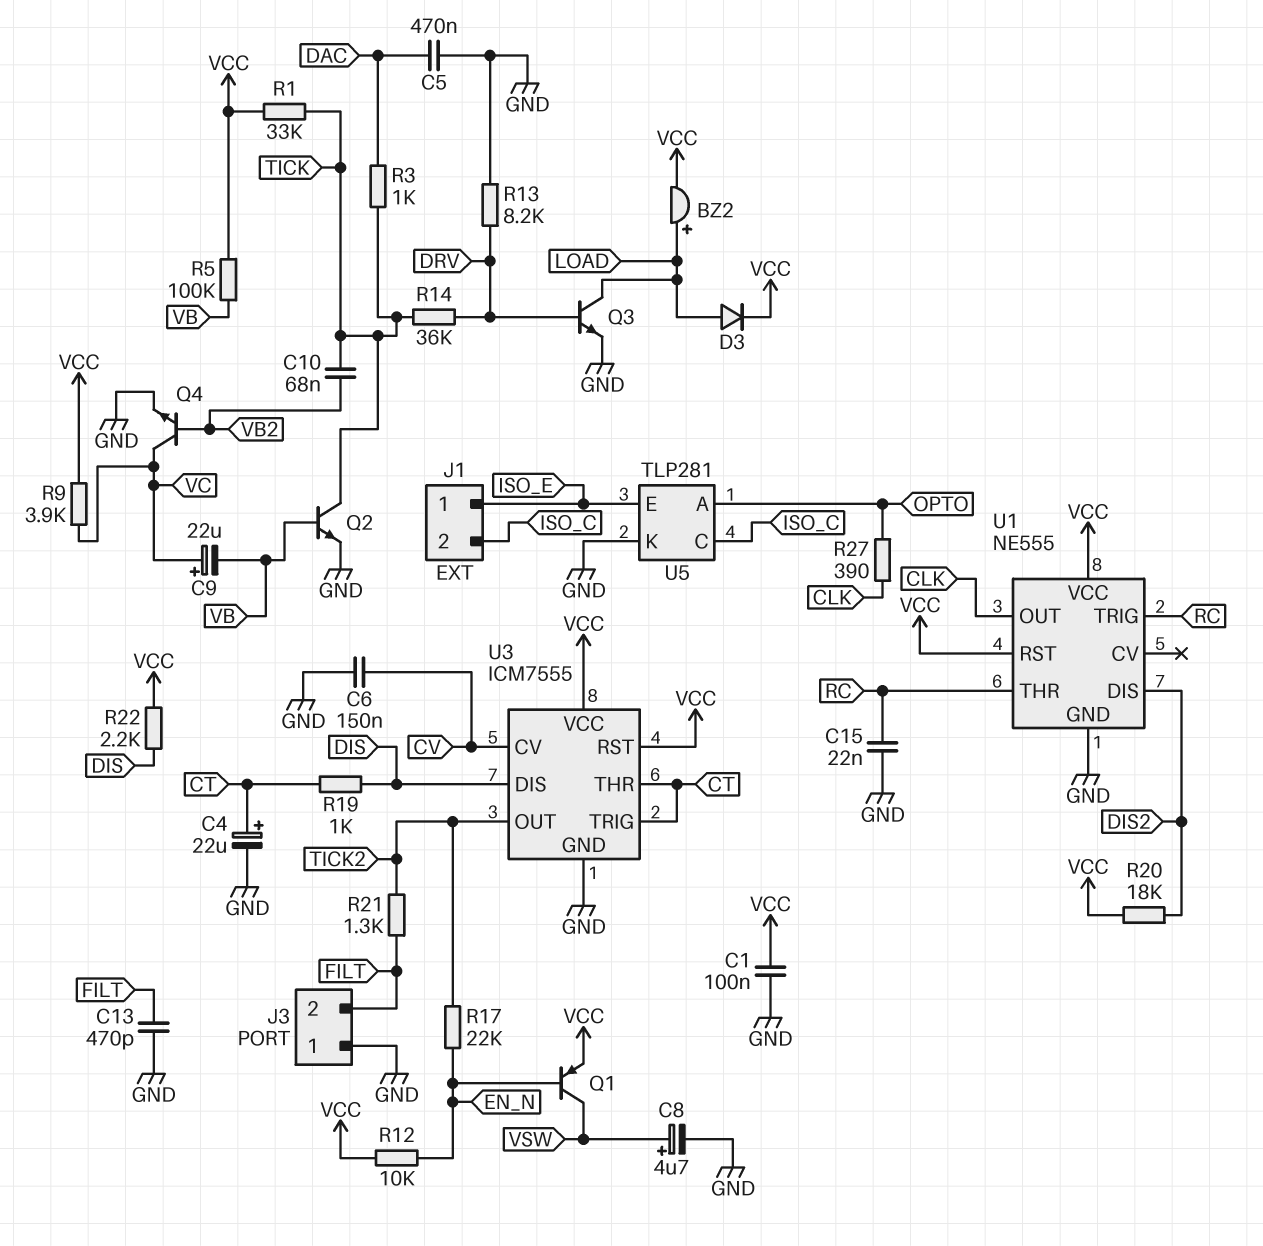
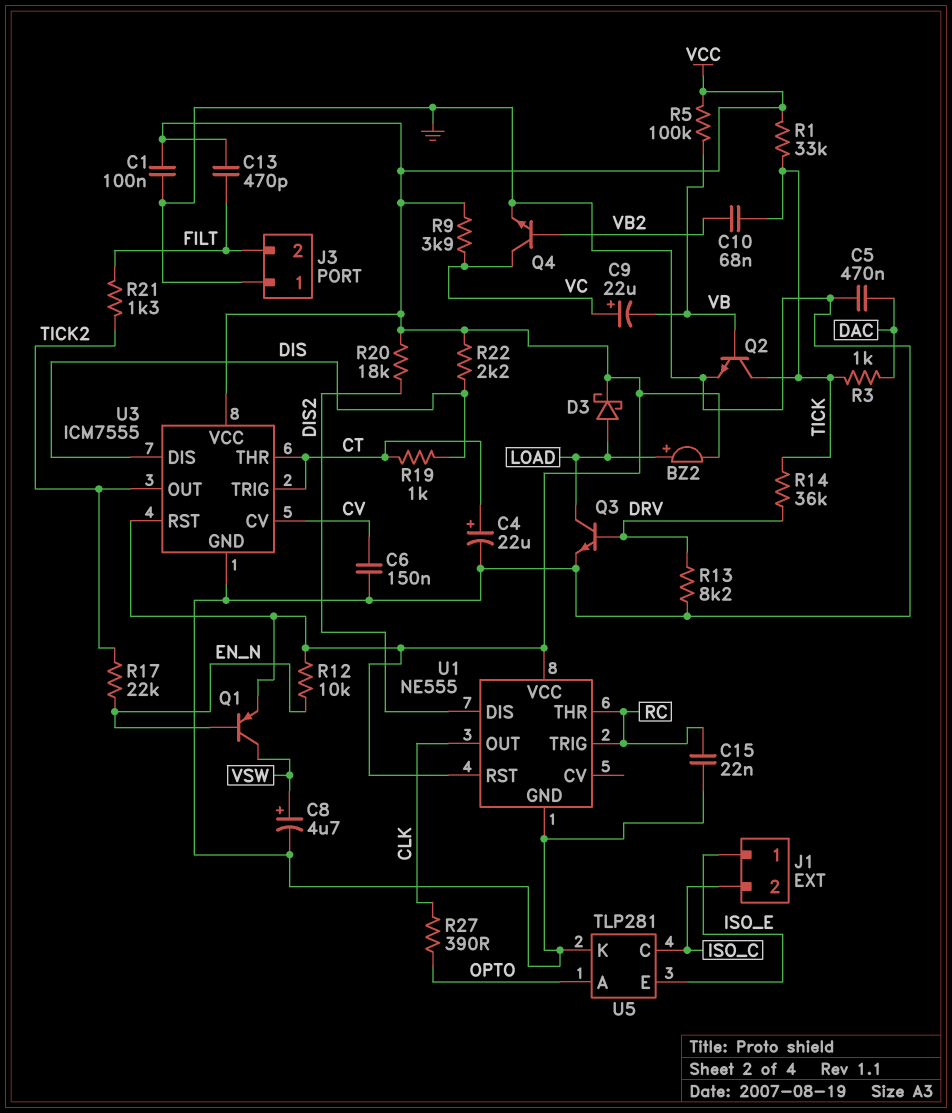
C13: 470pF (FILT, GND) -> 470pF (FILT, VCC)
D3: diode (A LOAD, K VCC) -> schottky (A LOAD, K VCC)

